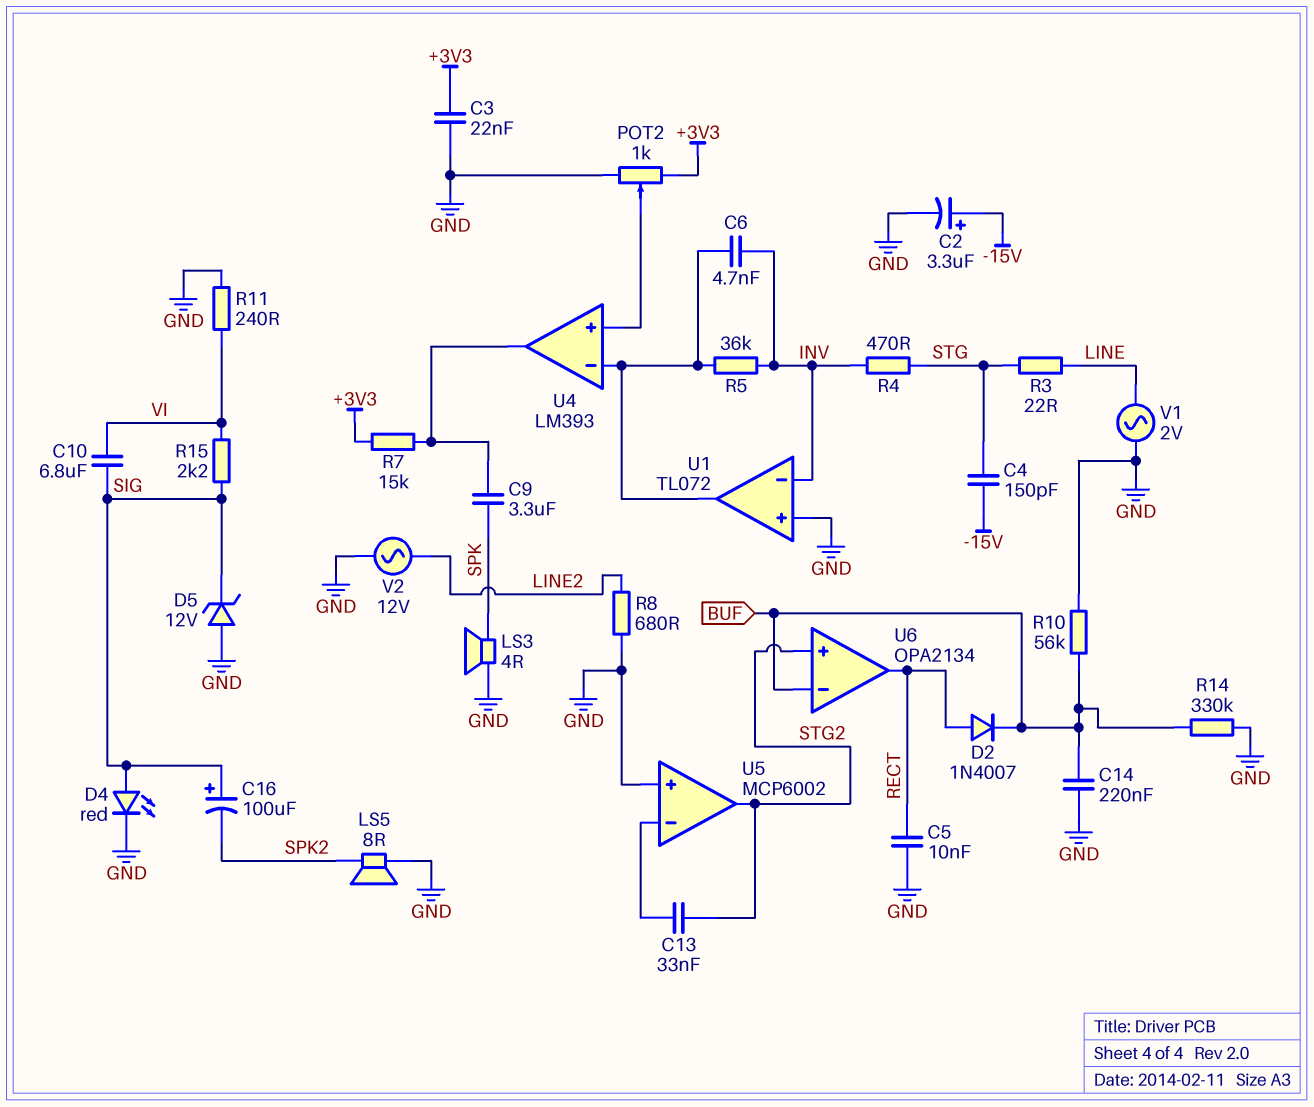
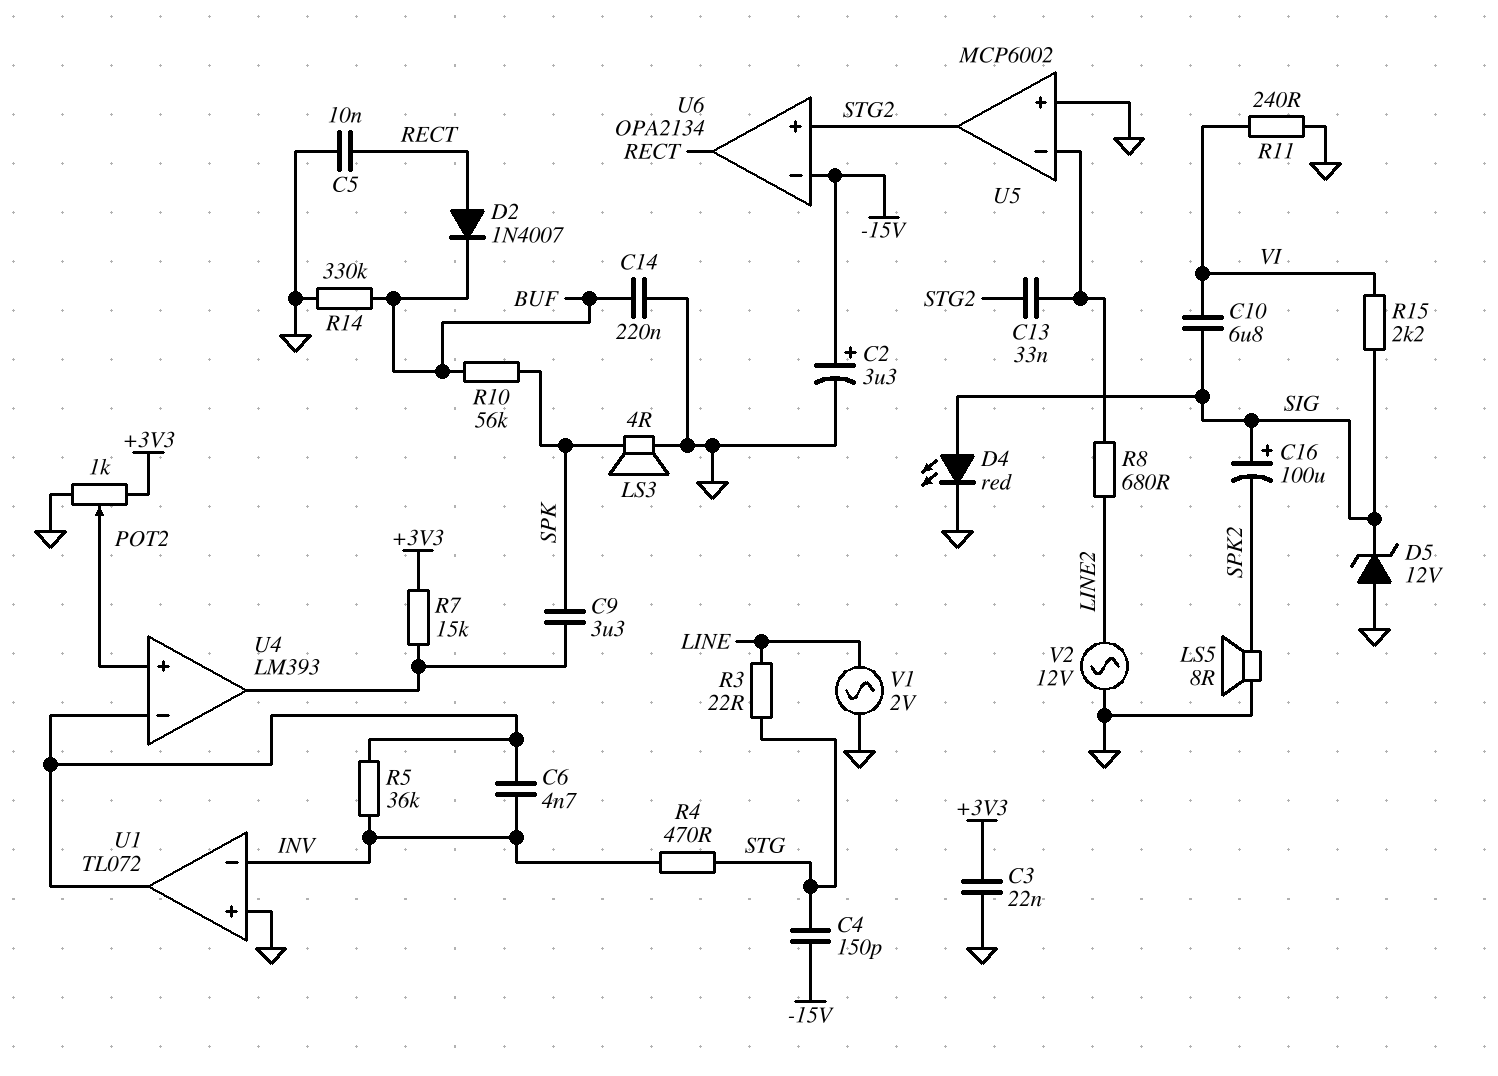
R8: 680 (GND, LINE2) -> 680 (LINE2, U5/in-)
R10: 56k (BUF, GND) -> 56k (BUF, SPK)
U6 pin in-: BUF -> -15V

